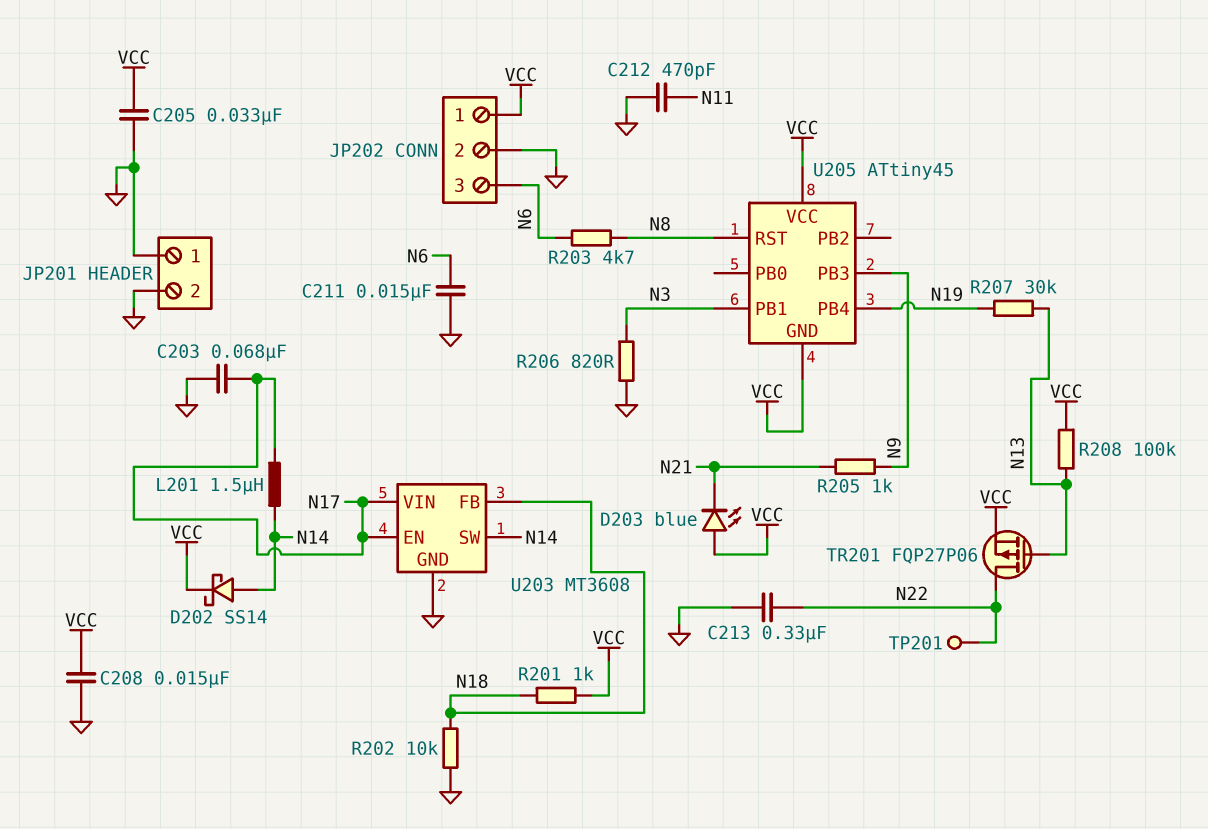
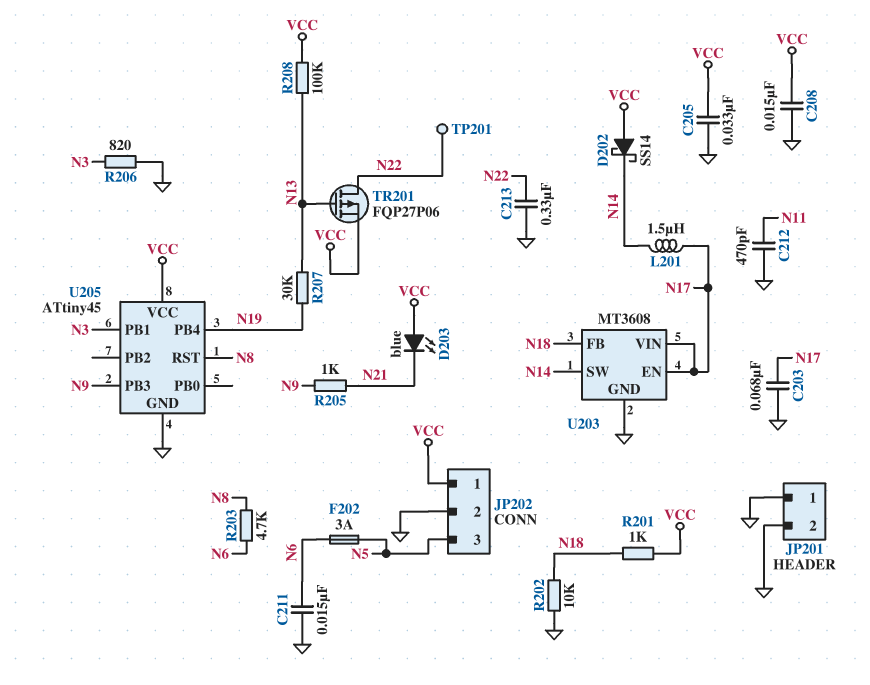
D202: schottky SS14 (A N14, K VCC) -> schottky SS14 (A VCC, K N14)
F202: none -> 3A (N5, N6)
JP202 pin 3: N6 -> N5
U205 pin GND: VCC -> GND

